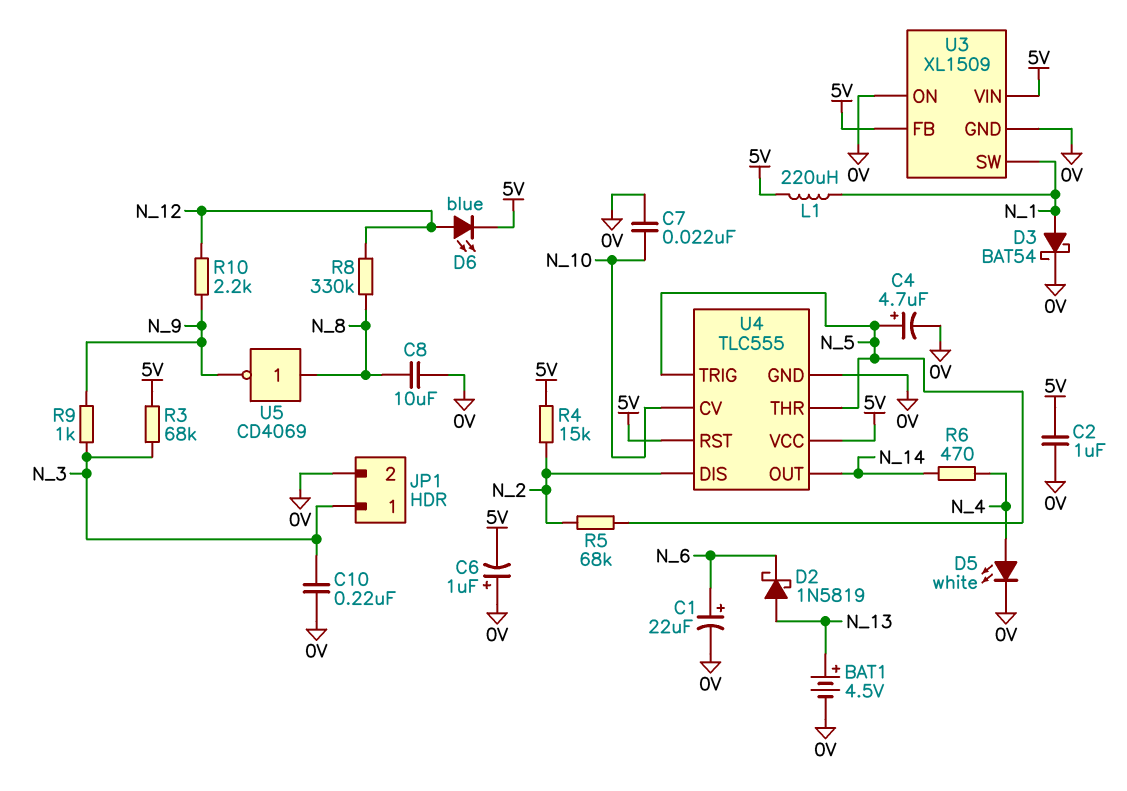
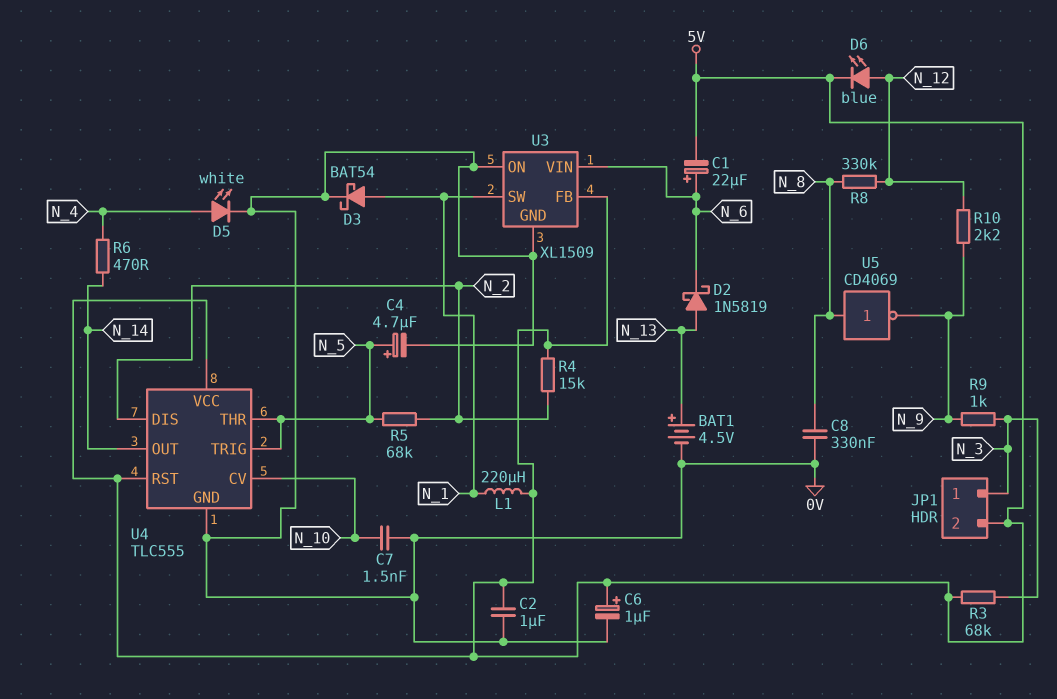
C1: 22uF (plus N_6, minus 0V) -> 22uF (plus N_6, minus 5V)
C6: 1uF (plus 0V, minus 5V) -> 1uF (plus 5V, minus 0V)
C7: 22nF (0V, N_10) -> 1.5nF (0V, N_10)
C8: 10uF (0V, N_8) -> 330nF (0V, N_8)
C10: 220nF (0V, N_3) -> none
JP1 pin 2: 0V -> 5V
U3 pin VIN: 5V -> N_6

